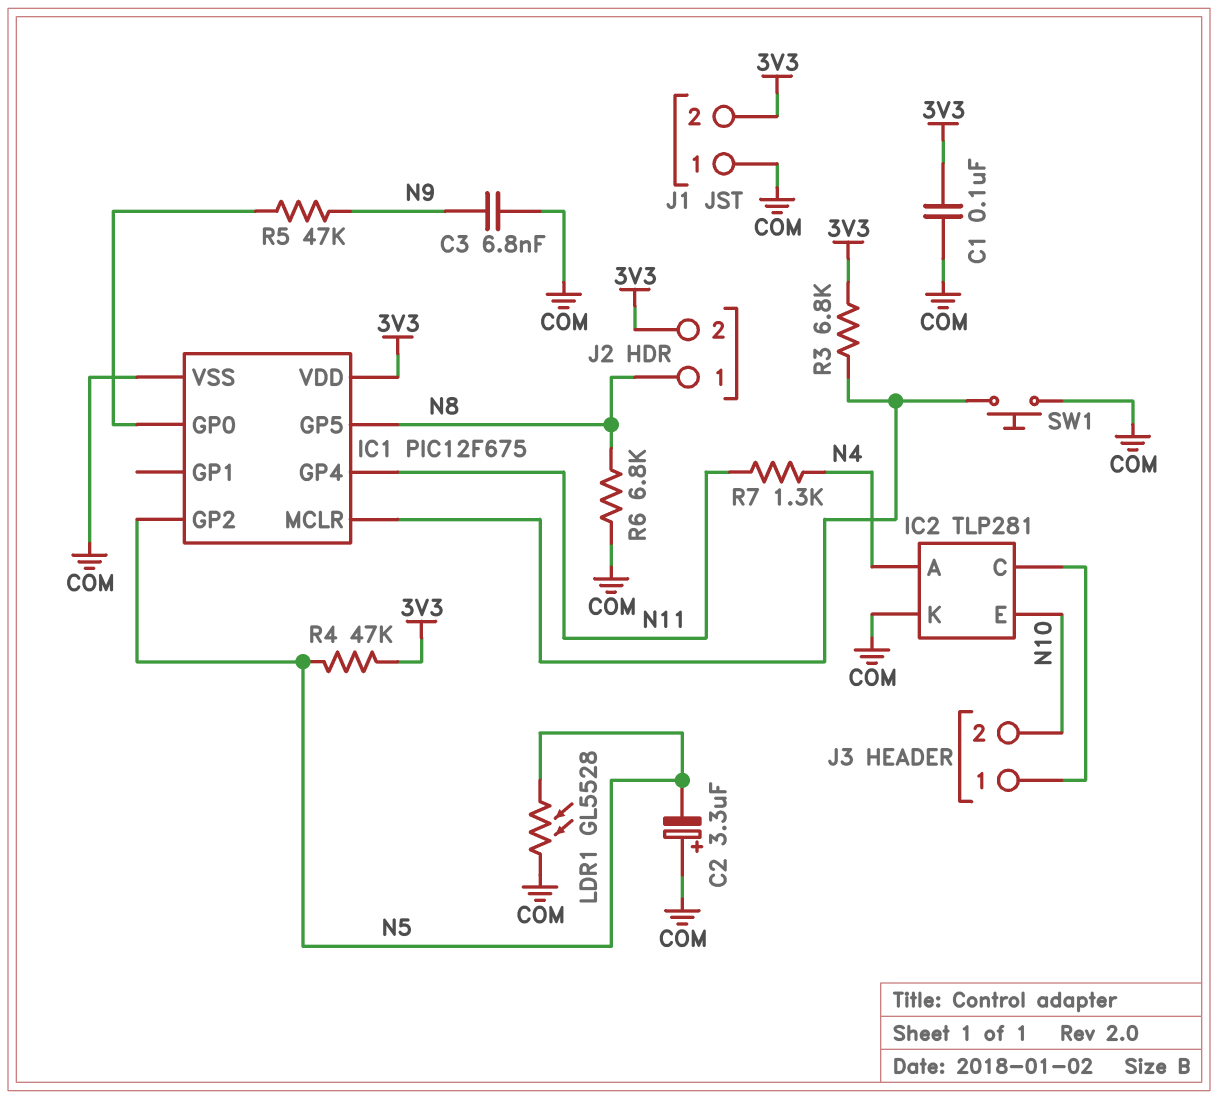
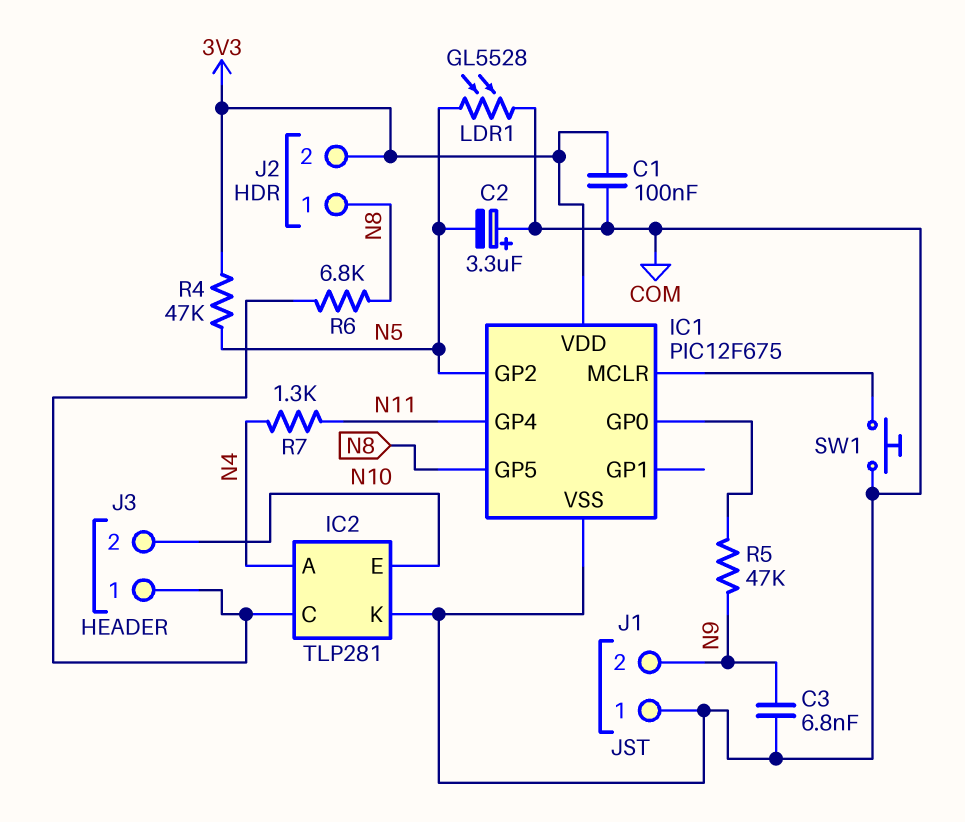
J1 pin 2: 3V3 -> N9
R3: 6.8k (3V3, IC1/MCLR) -> none
R6: 6.8k (COM, N8) -> 6.8k (IC2/C, N8)

